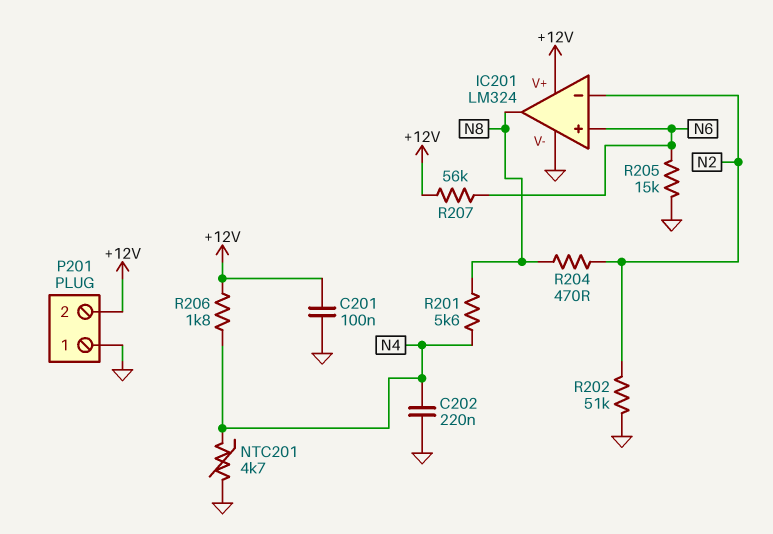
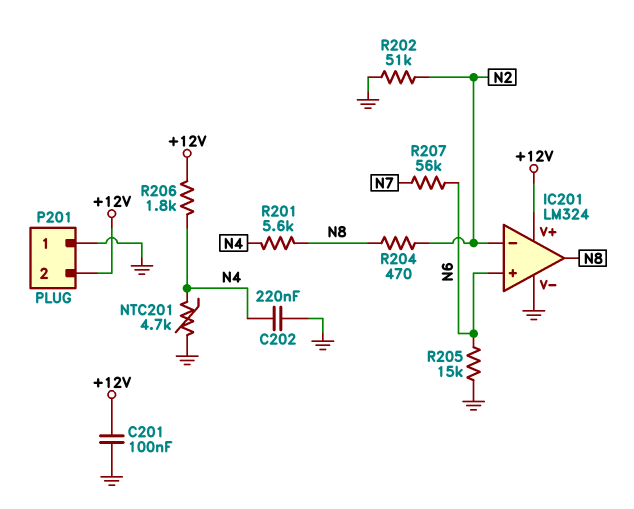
R207: 56k (+12V, N6) -> 56k (N6, N7)

